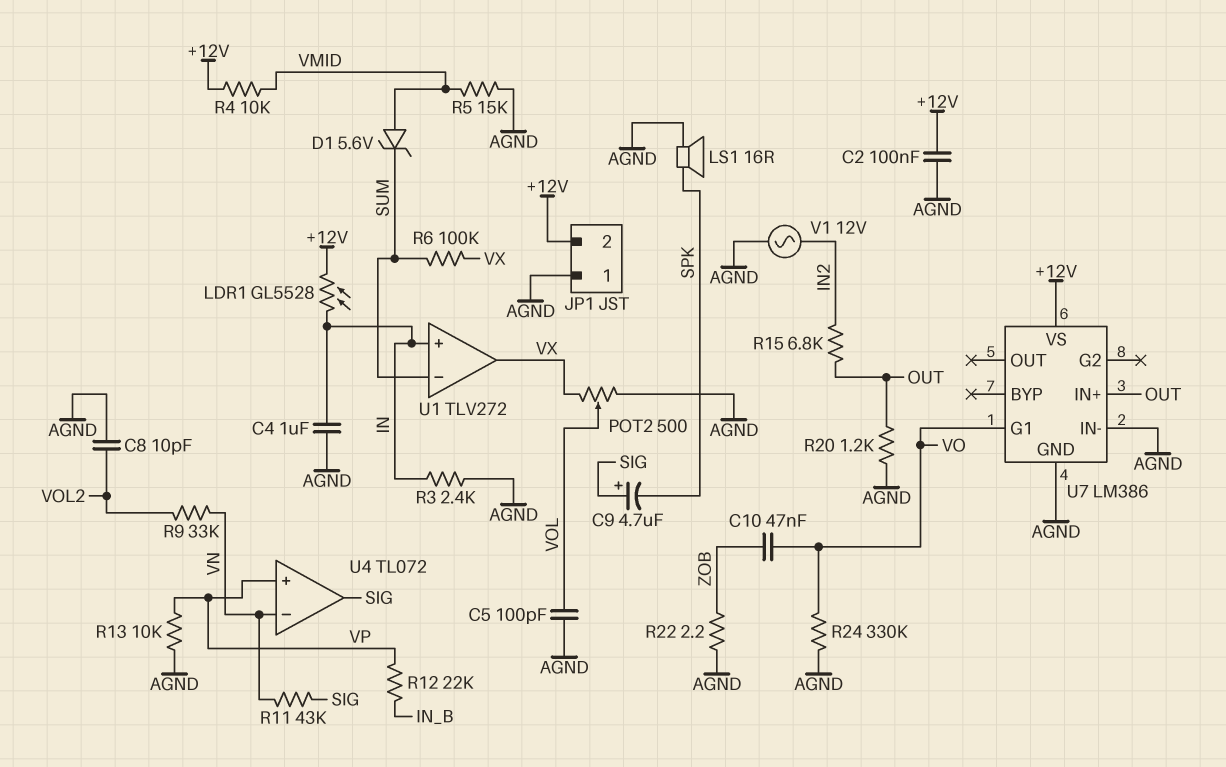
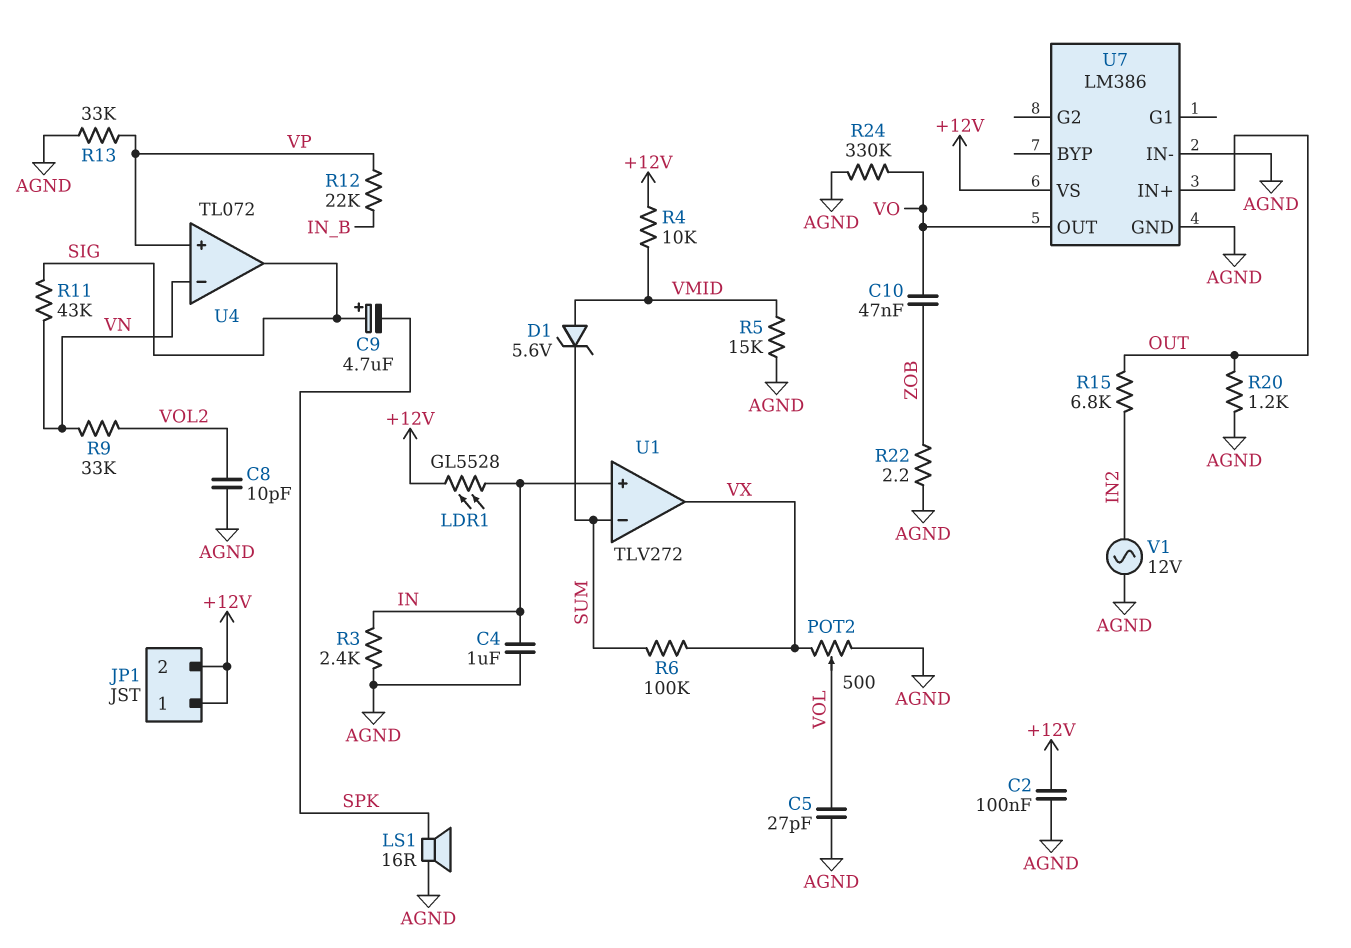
C5: 100pF (AGND, VOL) -> 27pF (AGND, VOL)
JP1 pin 1: AGND -> +12V
R13: 10k (AGND, VP) -> 33k (AGND, VP)
U7 pin G1: VO -> none
U7 pin OUT: none -> VO

